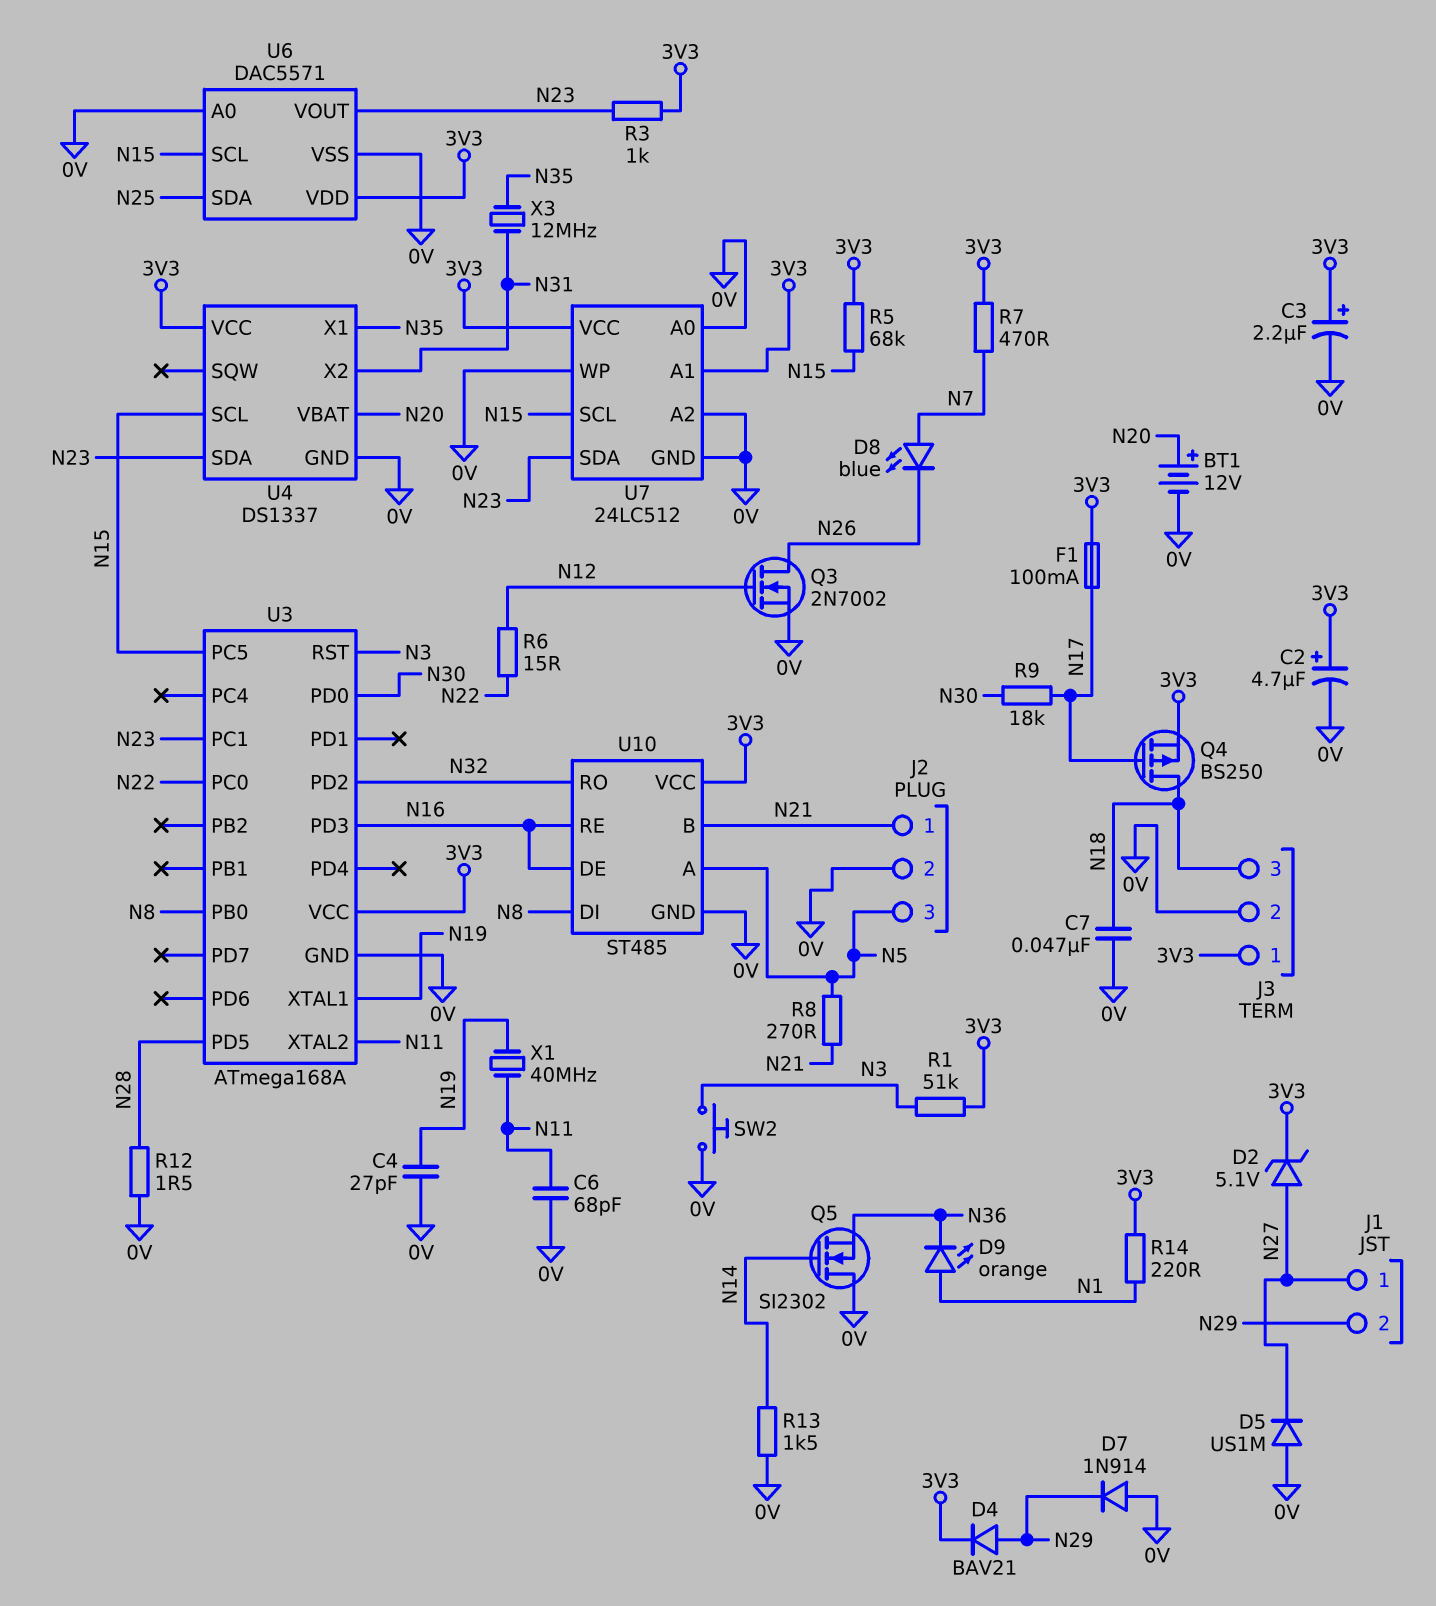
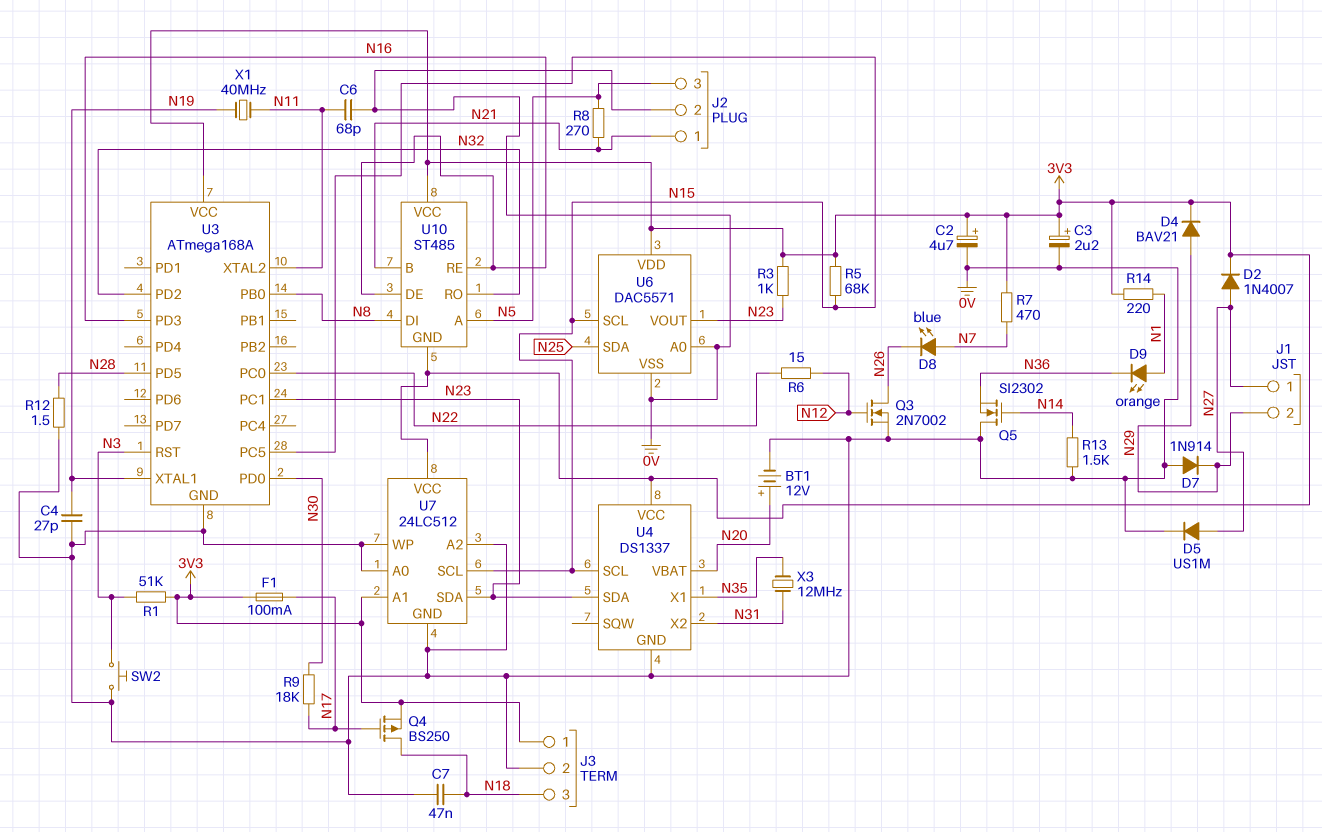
D2: zener 5.1V (A N27, K 3V3) -> diode 1N4007 (A N27, K 3V3)
D5: diode US1M (A 0V, K N27) -> diode US1M (A N27, K 0V)
U10 pin GND: 0V -> 3V3

